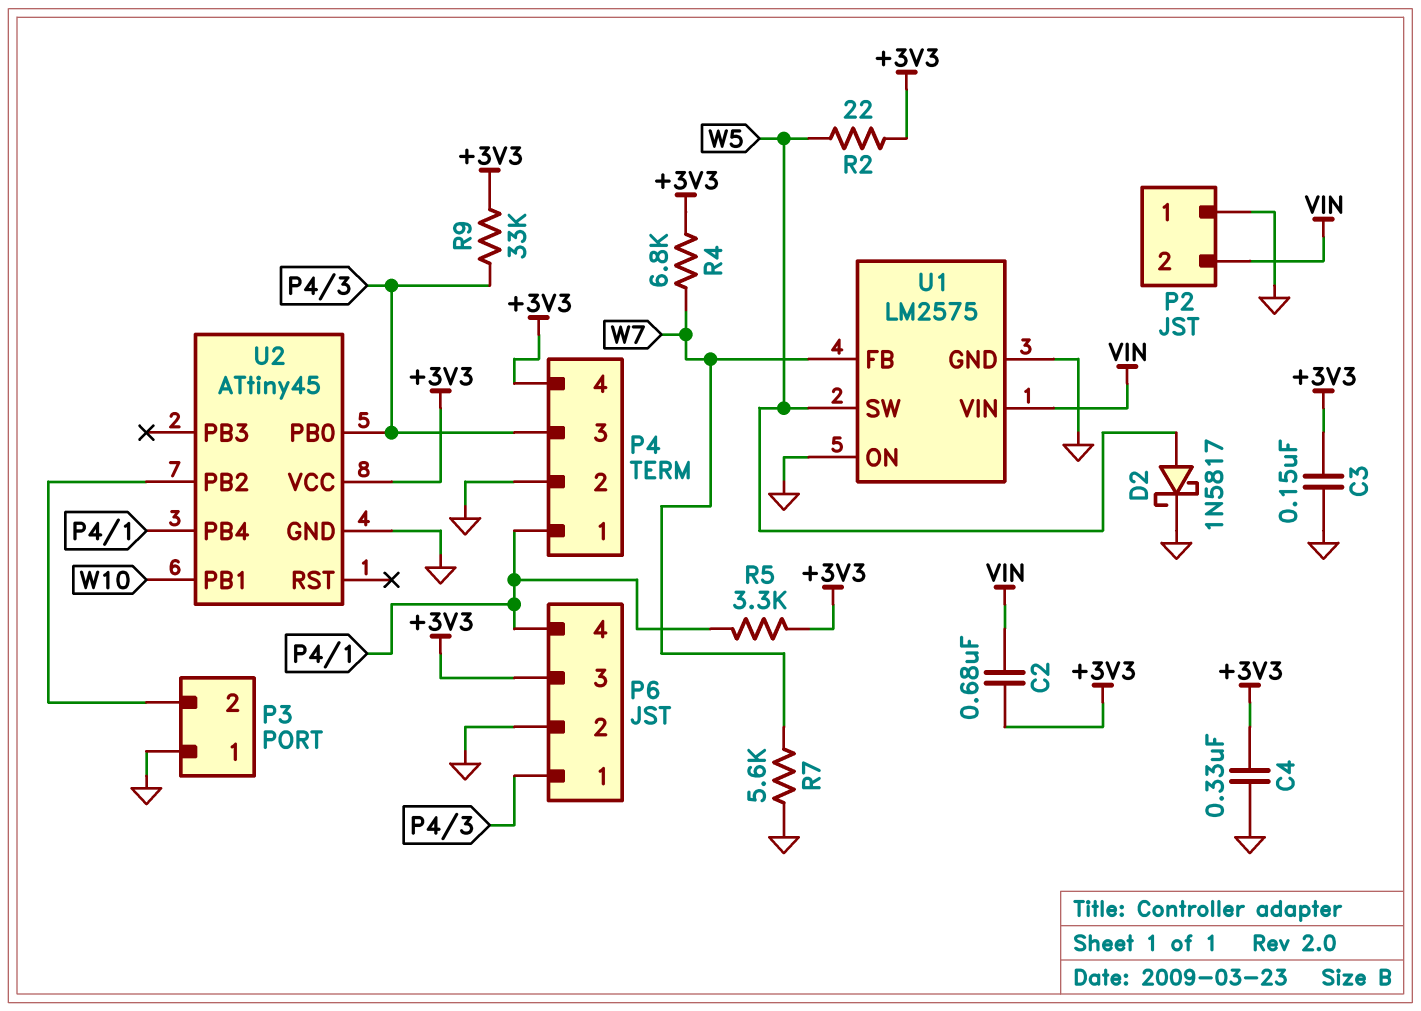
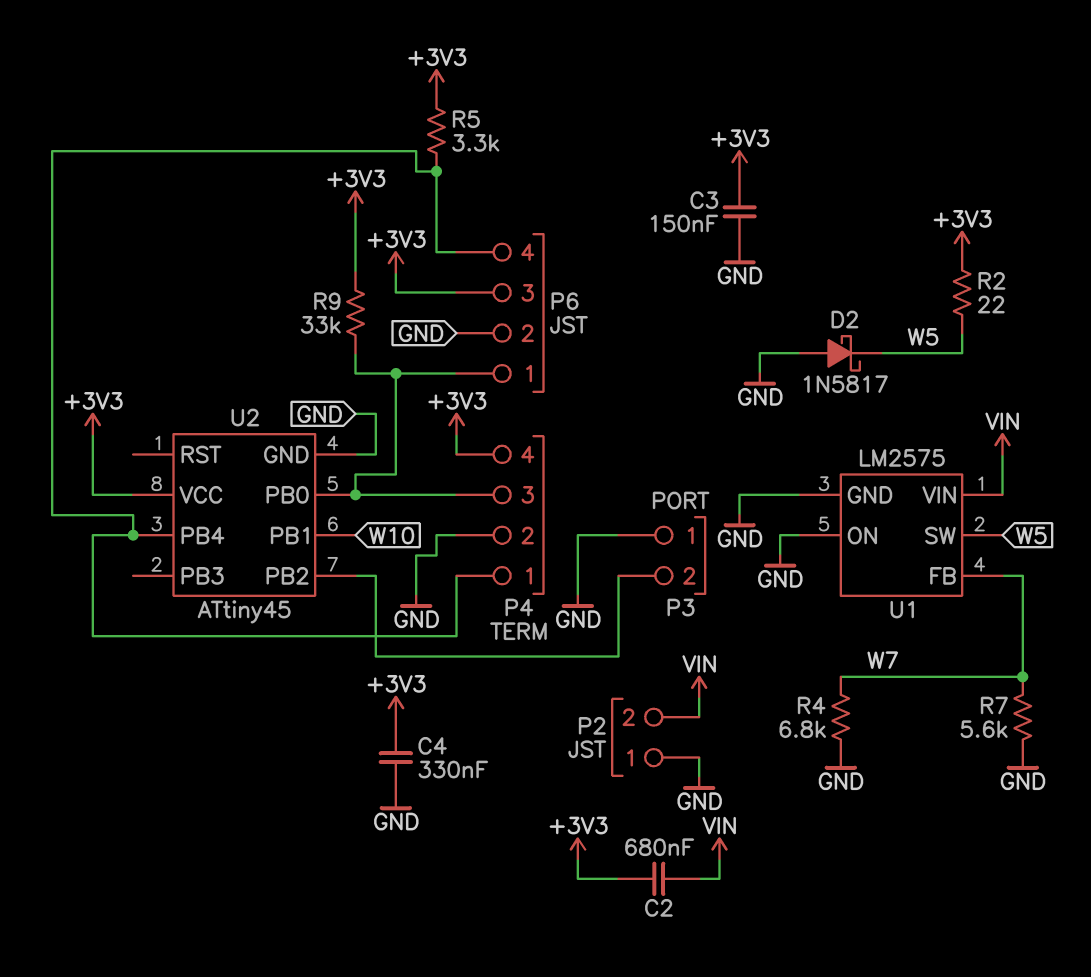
D2: schottky 1N5817 (A W5, K GND) -> schottky 1N5817 (A GND, K W5)
R4: 6.8k (+3V3, W7) -> 6.8k (GND, W7)

